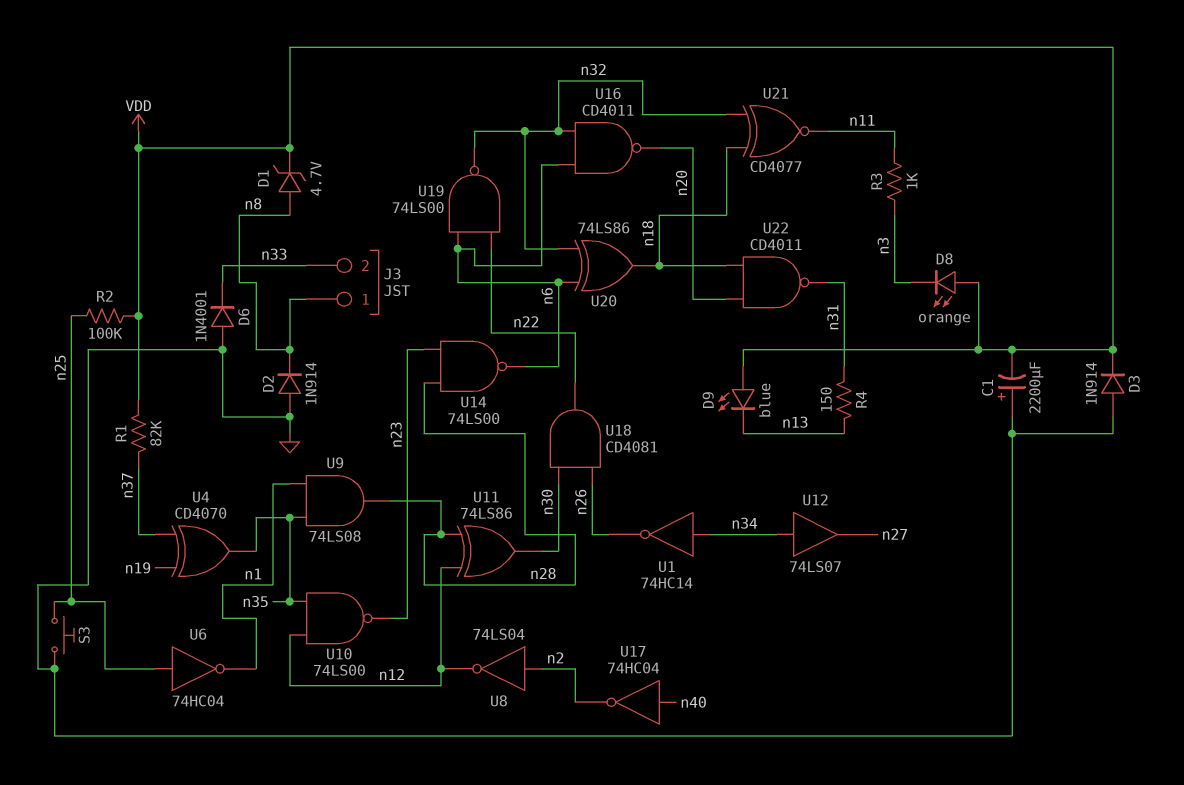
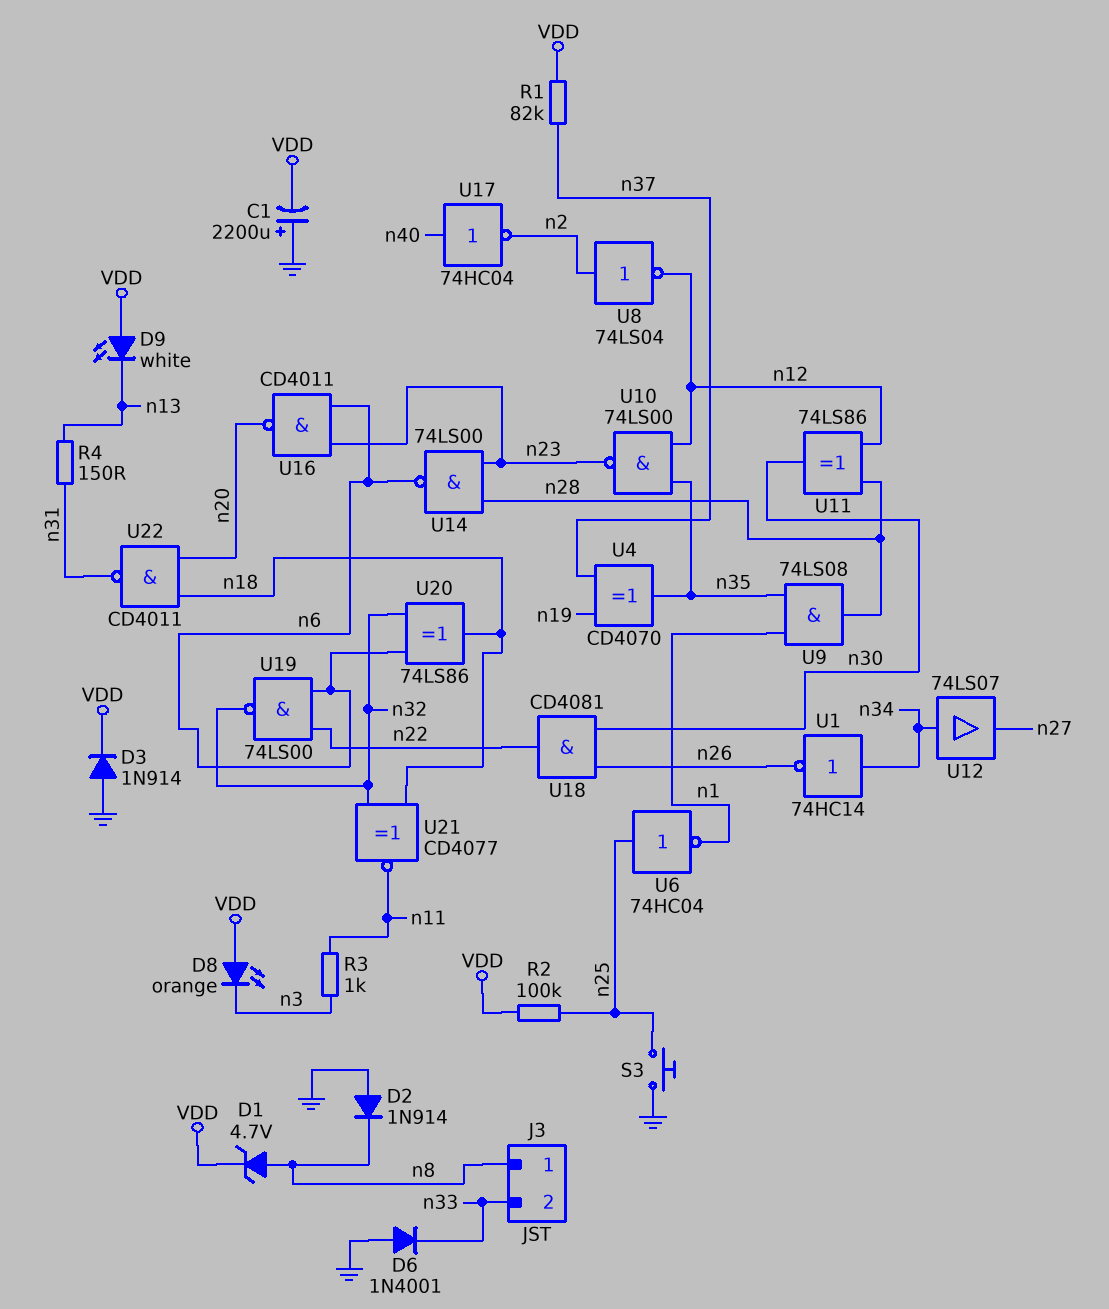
D9: LED blue (A VDD, K n13) -> LED white (A VDD, K n13)
U16: NAND CD4011 (in n6, in n32, out n20) -> NAND CD4011 (in n6, in n23, out n20)

